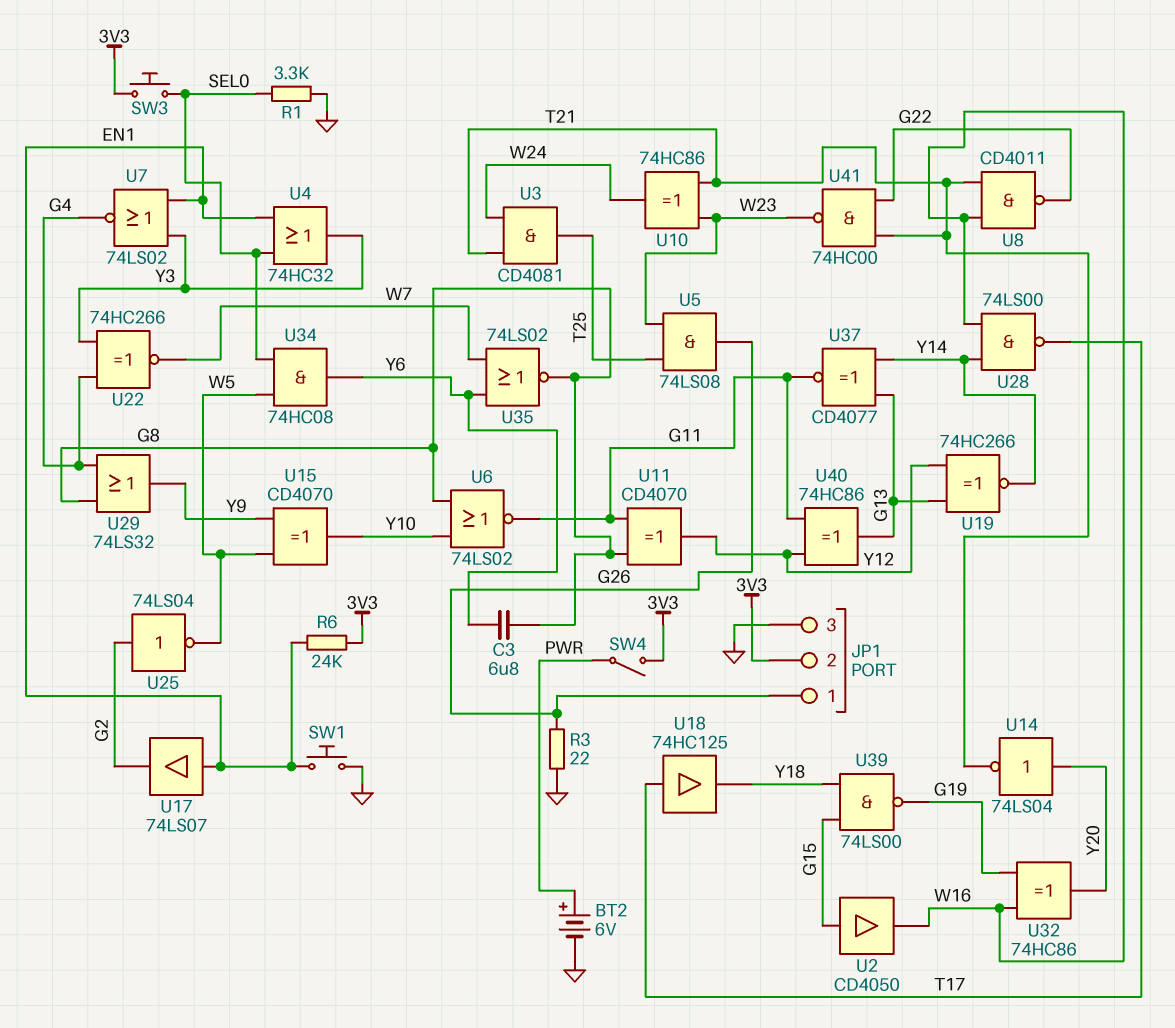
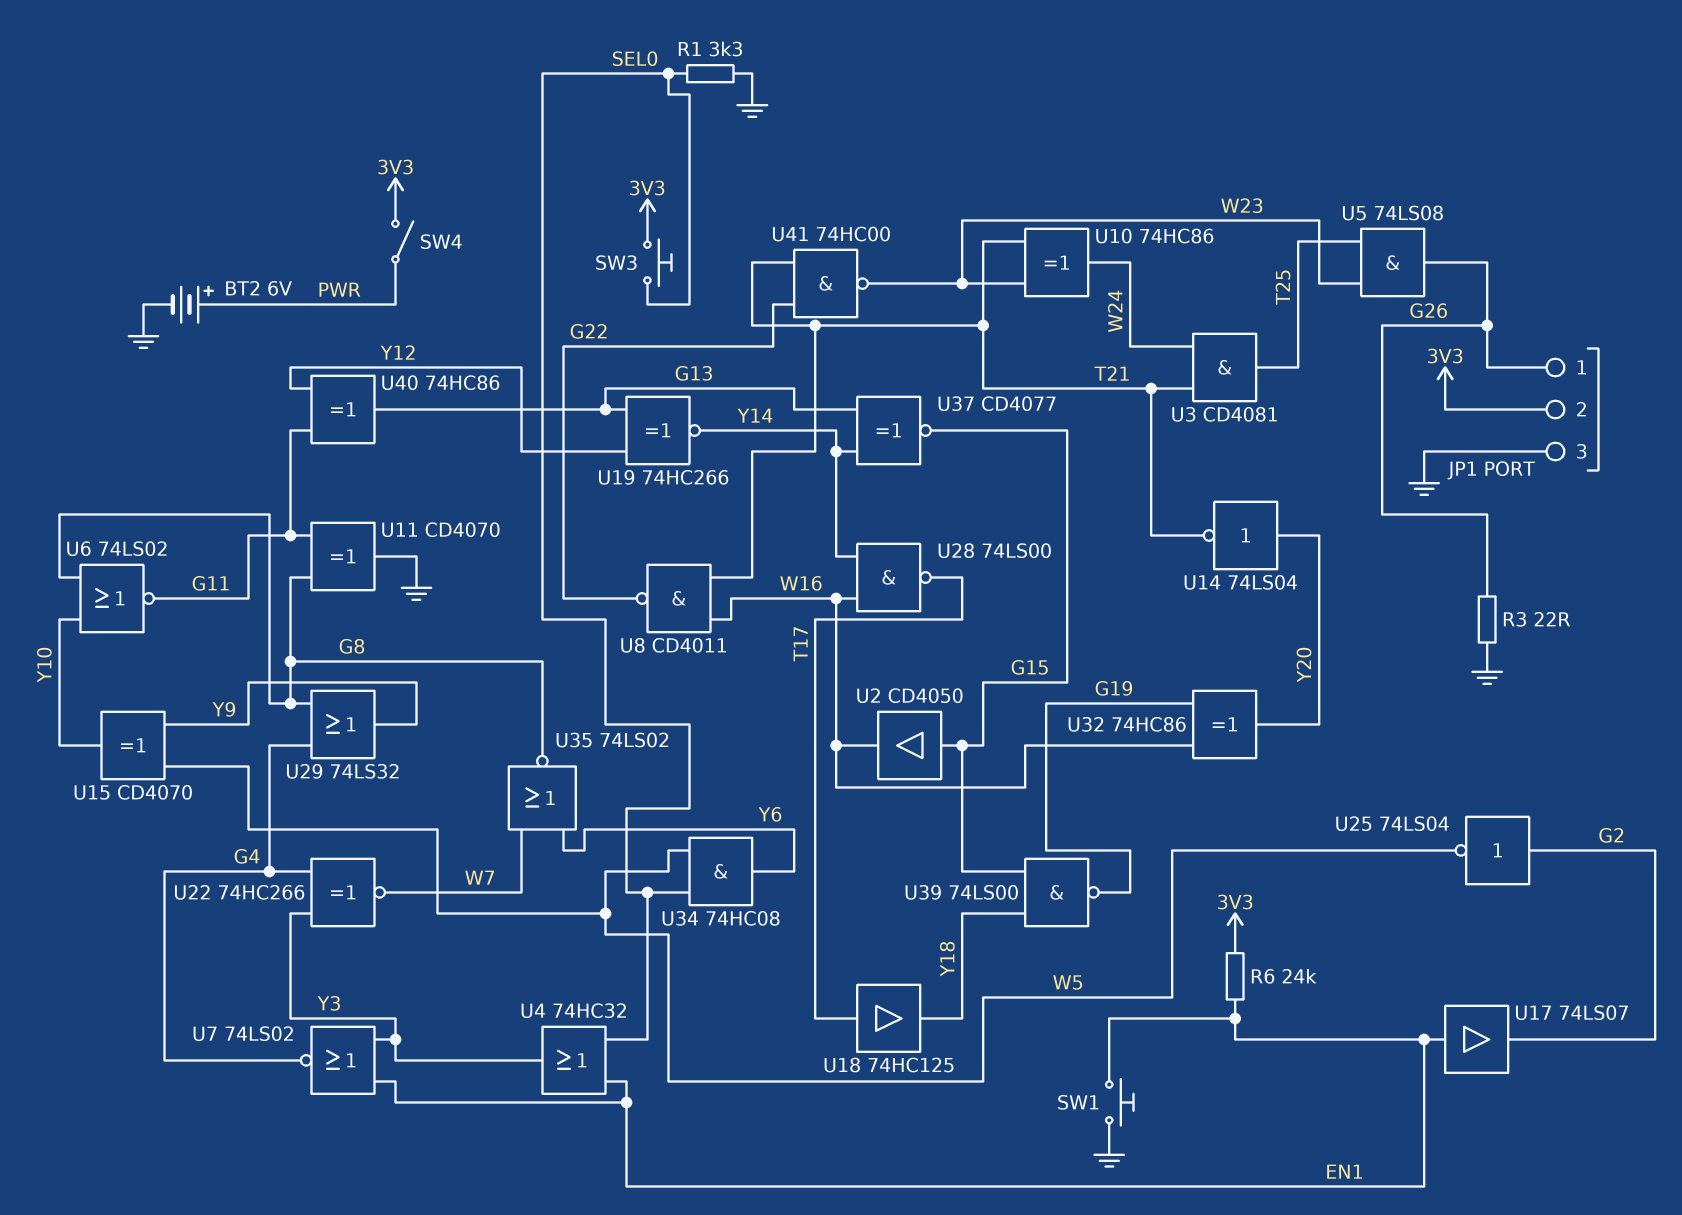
C3: 6.8uF (G8, Y6) -> none
U11: XOR CD4070 (in G8, in G11, out Y12) -> XOR CD4070 (in G8, in G11, out GND)
U37: XNOR CD4077 (in G13, in Y14, out G11) -> XNOR CD4077 (in G13, in Y14, out G15)

